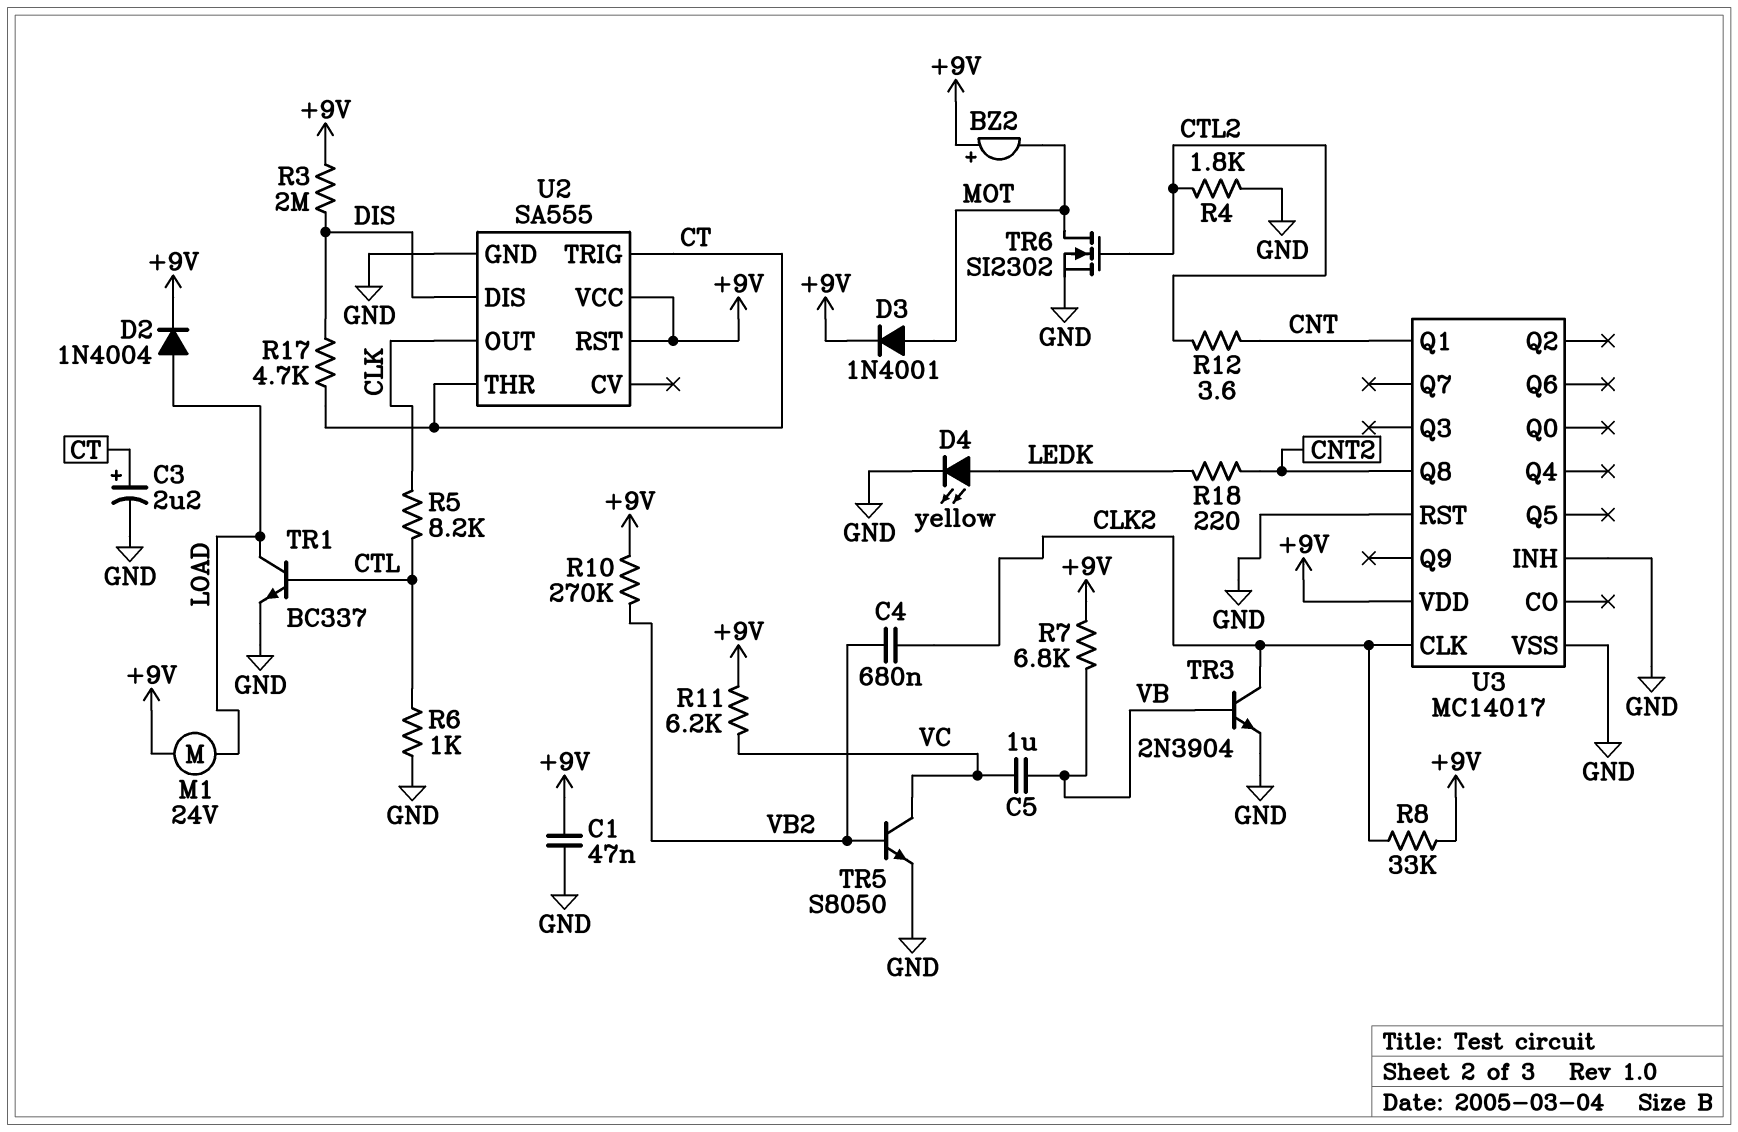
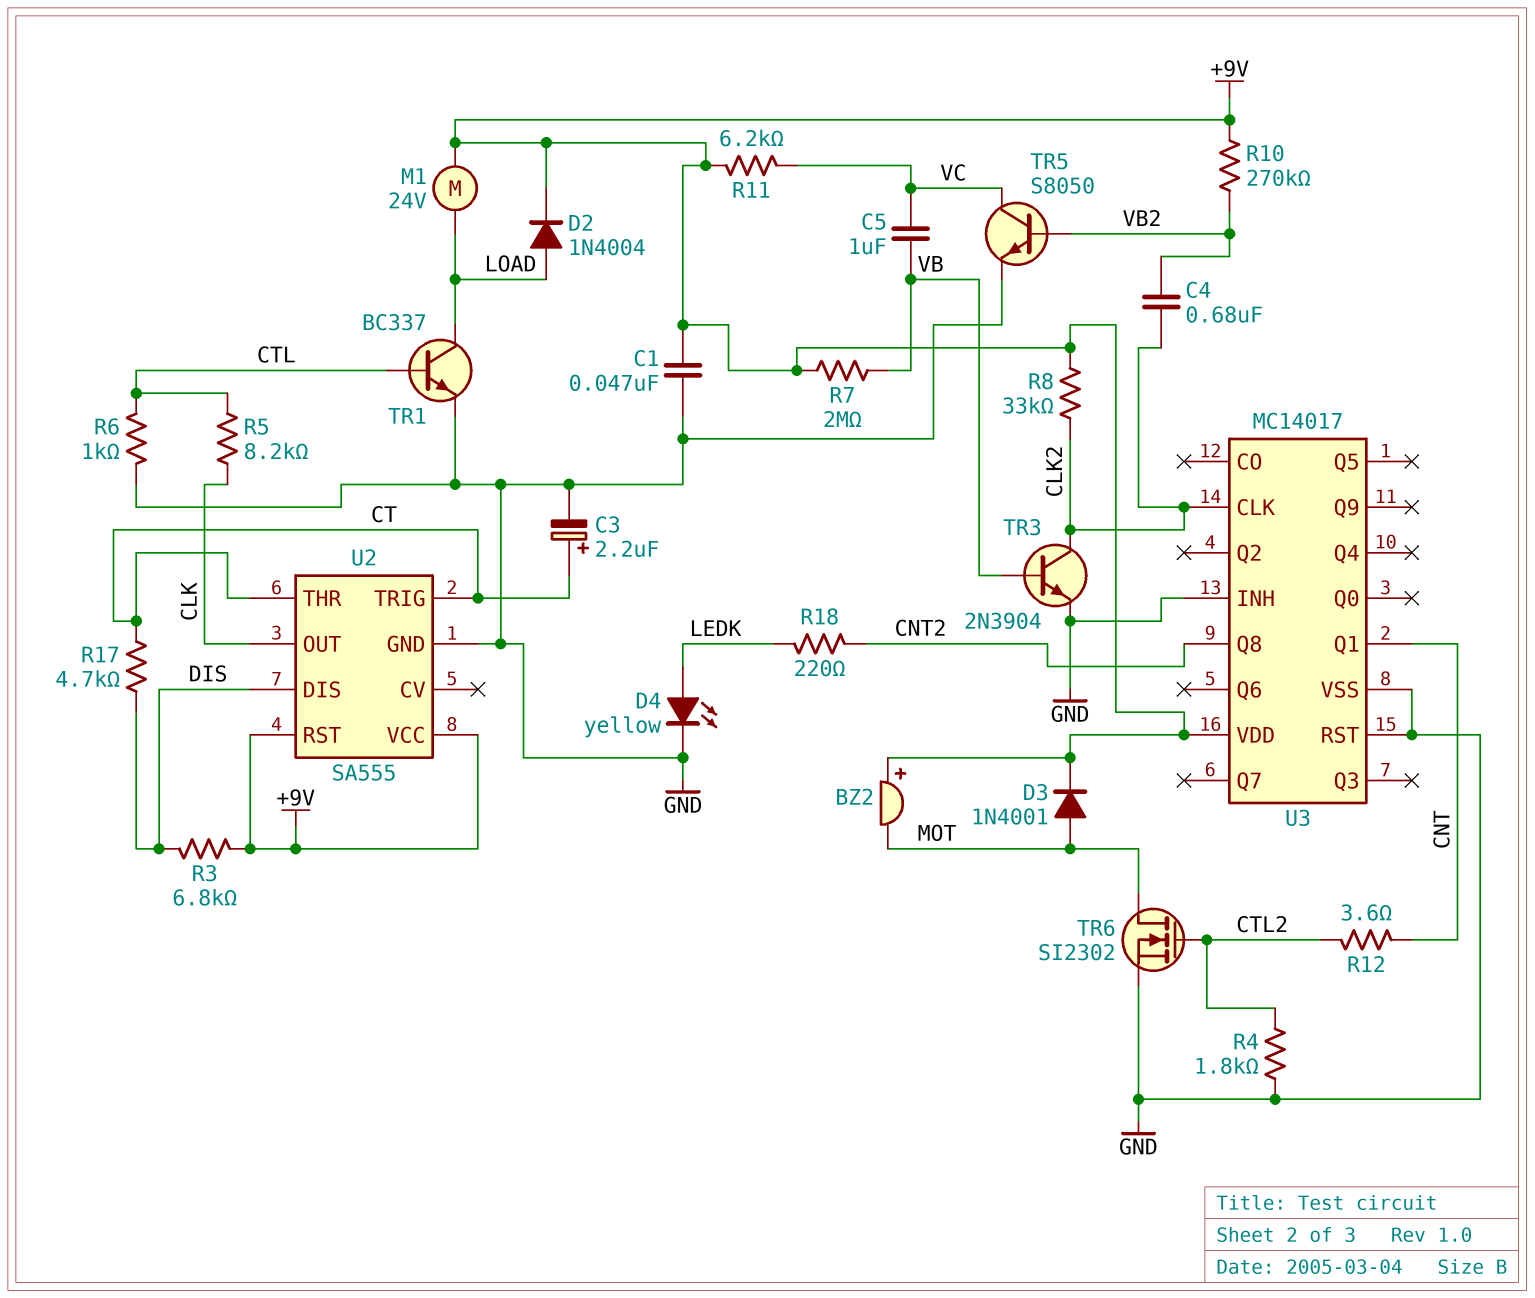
R3: 2M (+9V, DIS) -> 6.8k (+9V, DIS)
R7: 6.8k (+9V, VB) -> 2M (+9V, VB)

